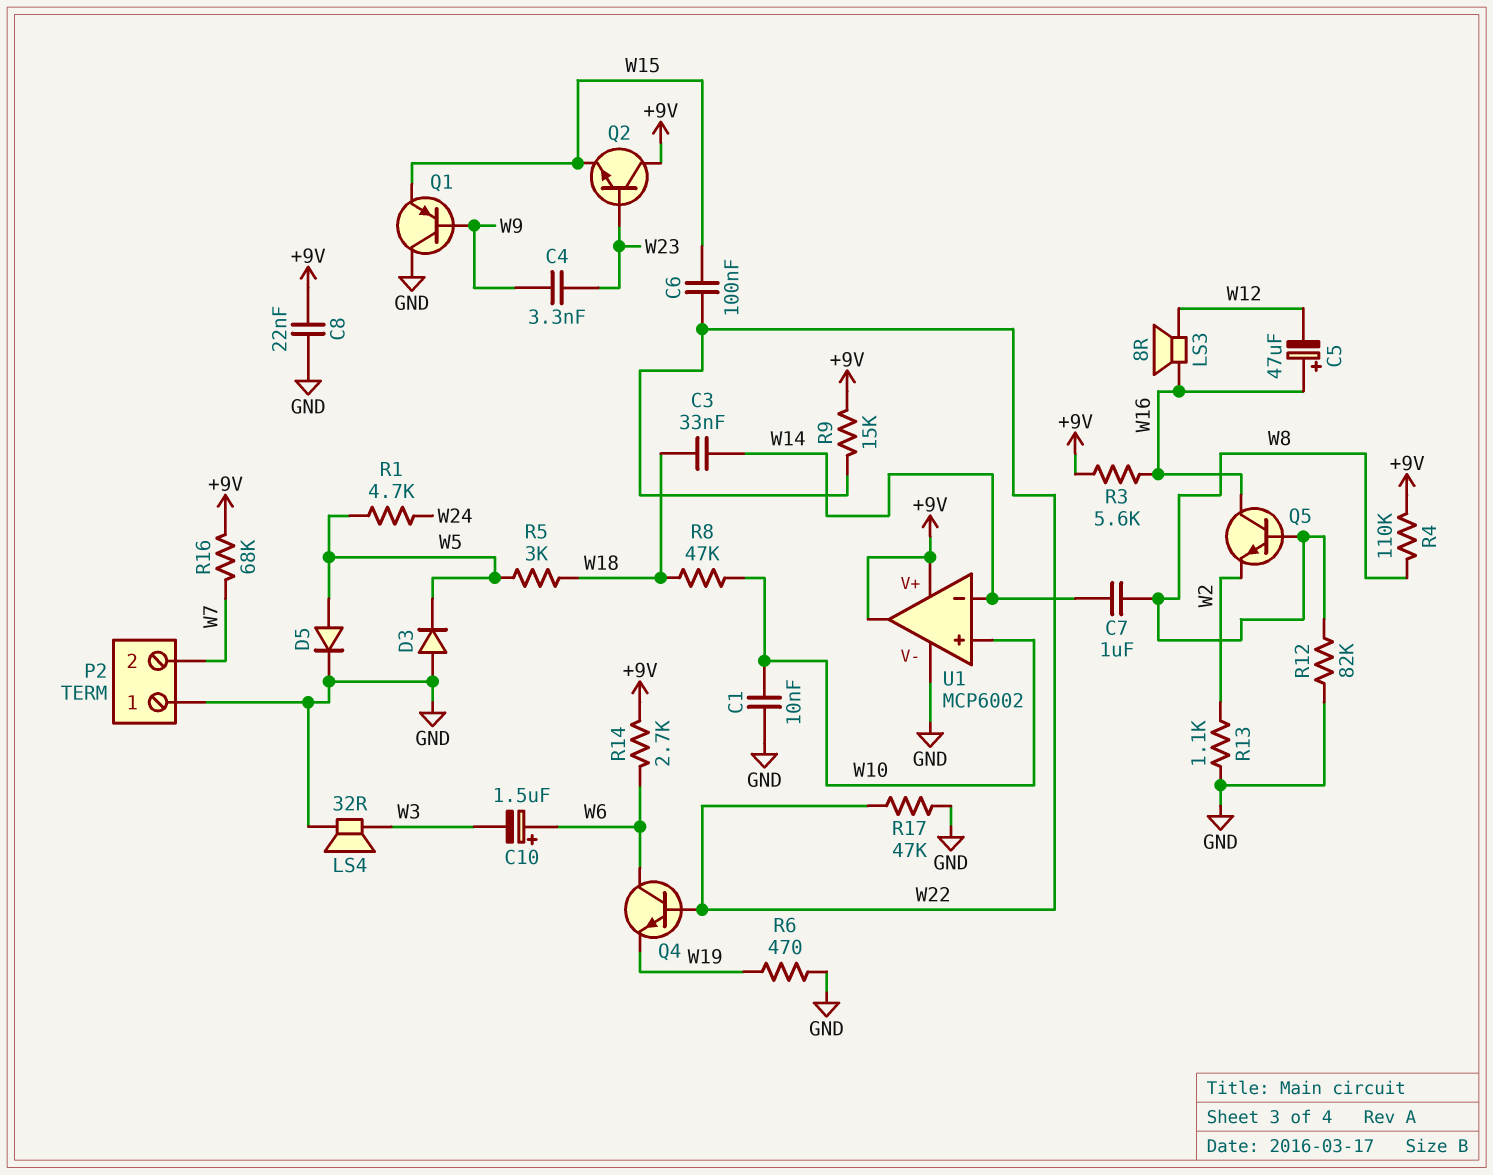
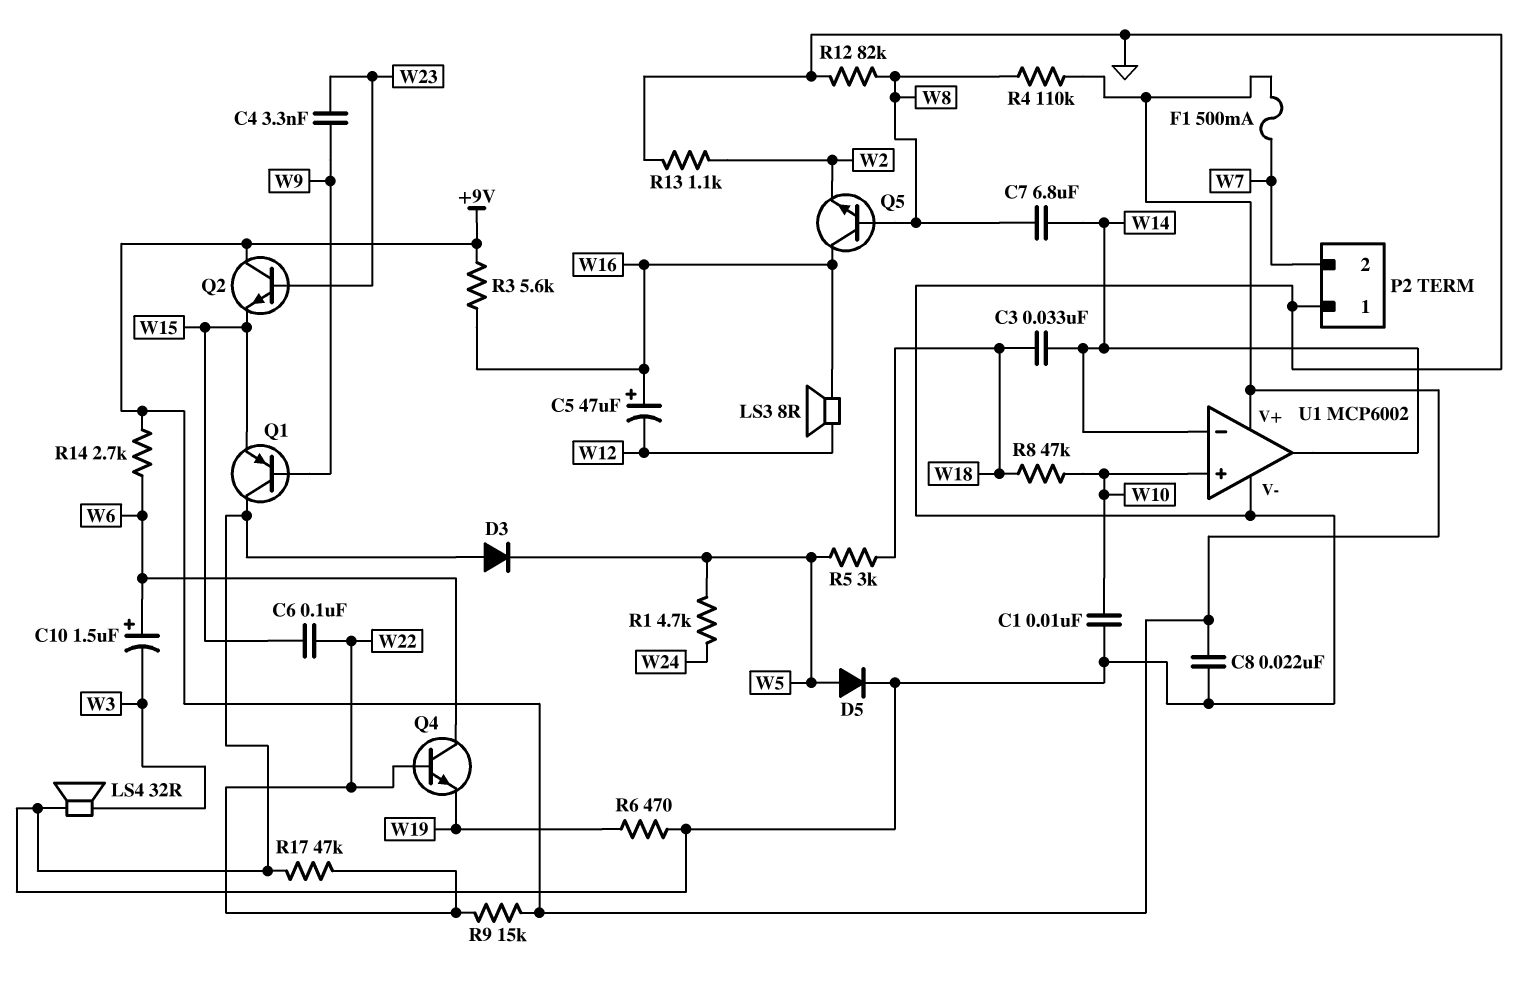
C7: 1uF (W8, W14) -> 6.8uF (W8, W14)
F1: none -> 500mA (+9V, W7)
R16: 68k (+9V, W7) -> none
U1 pin out: +9V -> W14

